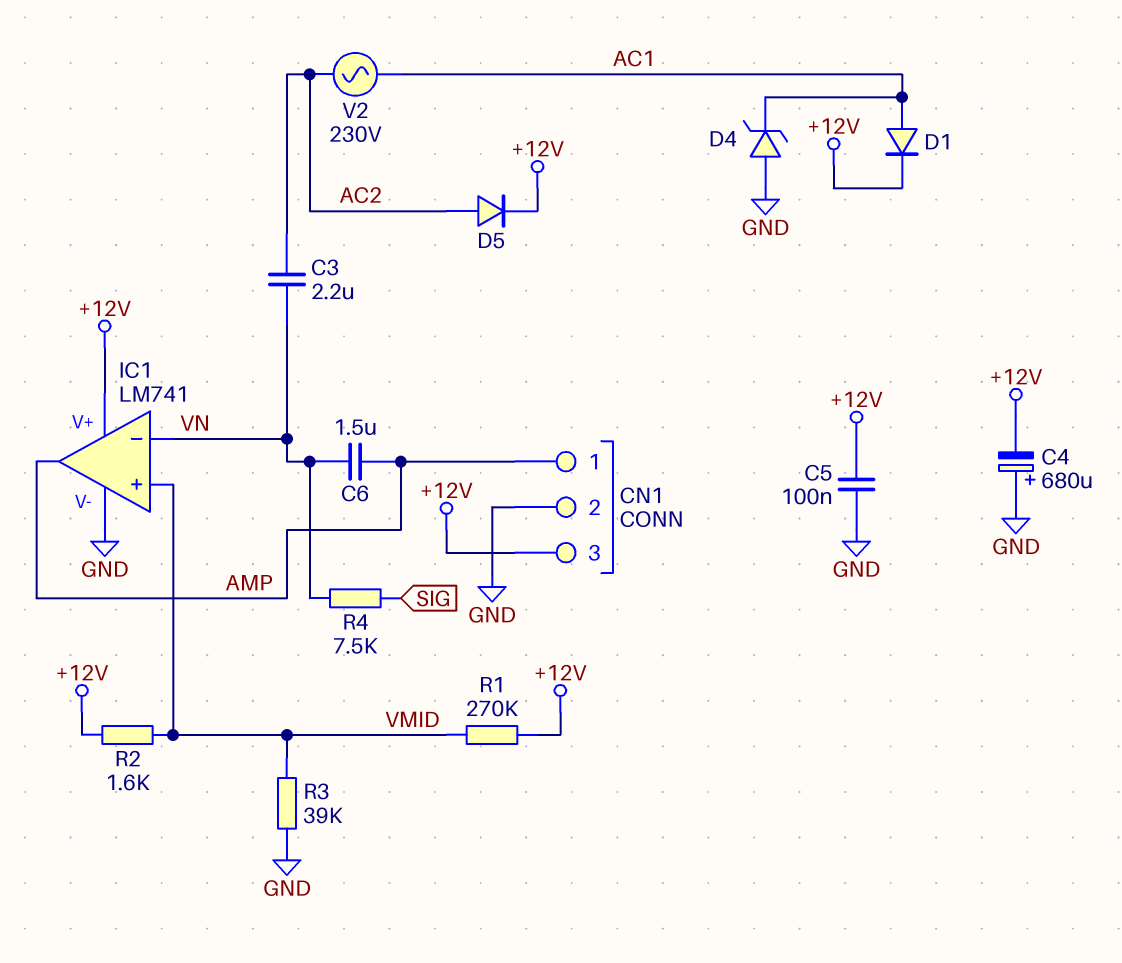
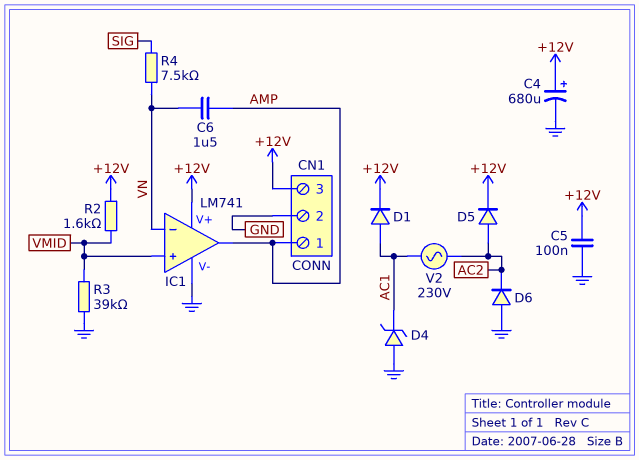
C3: 2.2uF (AC2, VN) -> none
C4: 680uF (plus GND, minus +12V) -> 680uF (plus +12V, minus GND)
D6: none -> diode (A GND, K AC2)
R1: 270k (+12V, VMID) -> none

